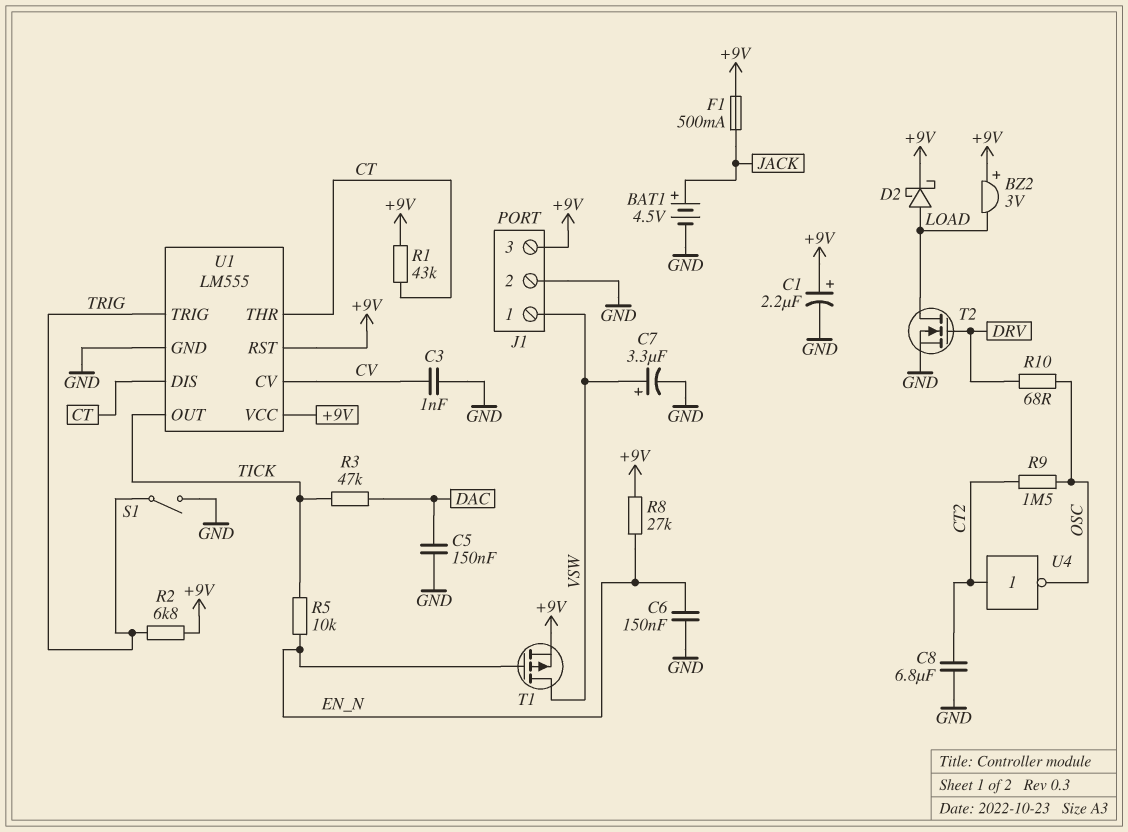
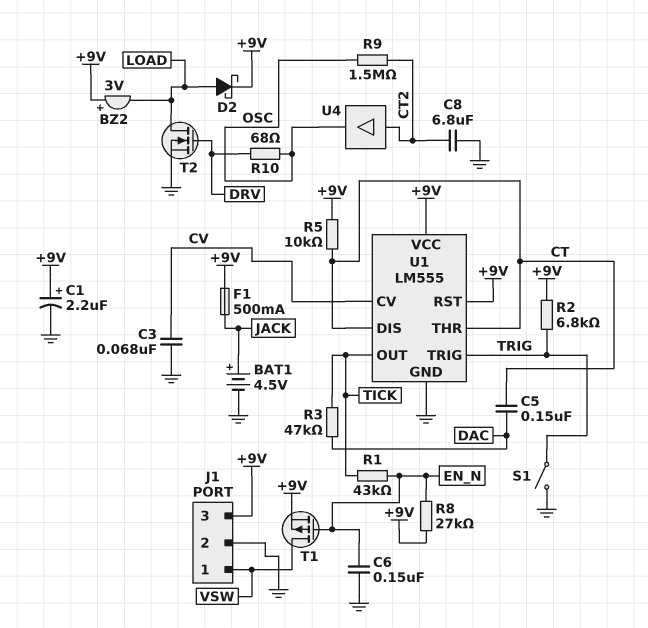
C3: 1nF (CV, GND) -> 68nF (CV, GND)
C5: 150nF (DAC, GND) -> 150nF (CT, DAC)
C7: 3.3uF (plus VSW, minus GND) -> none
R1: 43k (+9V, CT) -> 43k (EN_N, TICK)
R5: 10k (EN_N, TICK) -> 10k (+9V, CT)
U4: NOT (in CT2, out OSC) -> buffer (in CT2, out OSC)

